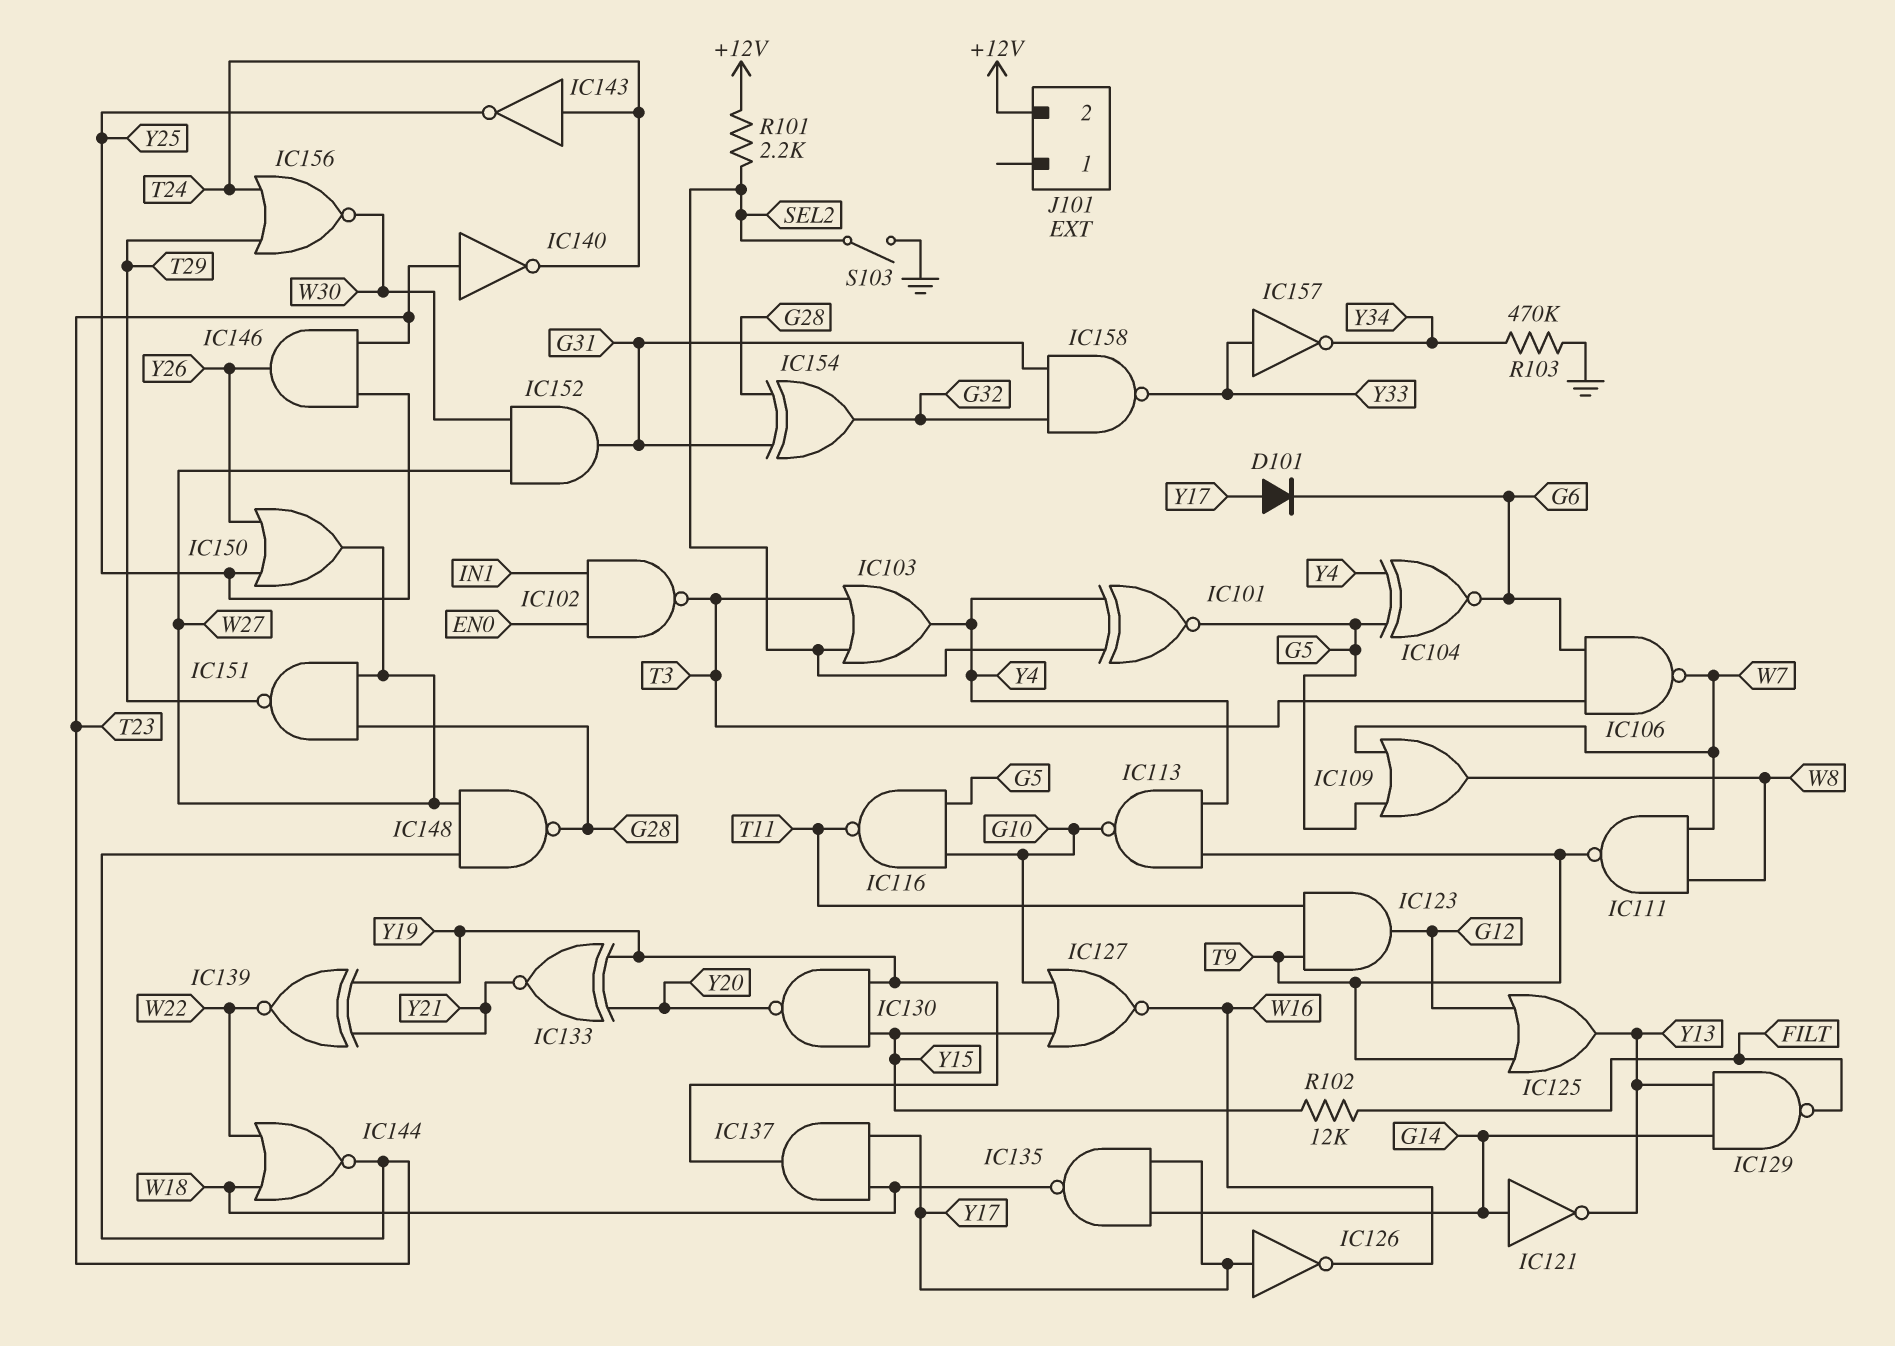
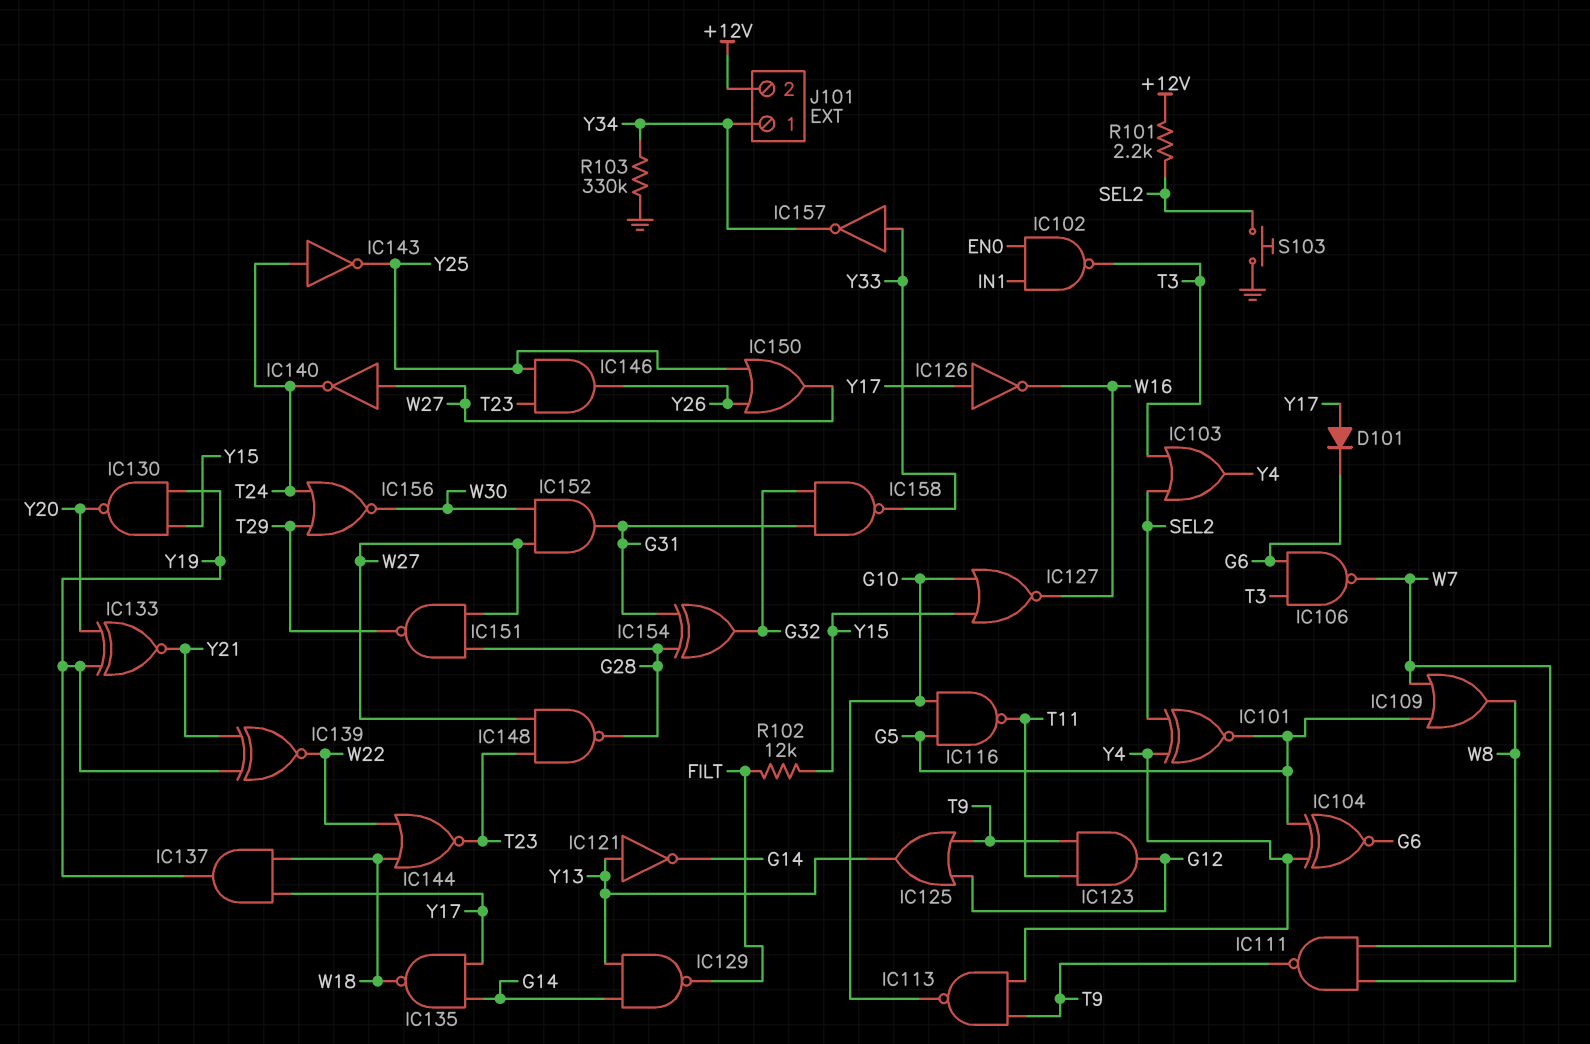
IC121: NOT (in G14, out Y13) -> NOT (in Y13, out G14)
IC140: NOT (in T23, out T24) -> NOT (in W27, out T24)
J101 pin 1: none -> Y34
R103: 470k (GND, Y34) -> 330k (GND, Y34)
S103: switch (GND, SEL2) -> button (GND, SEL2)

